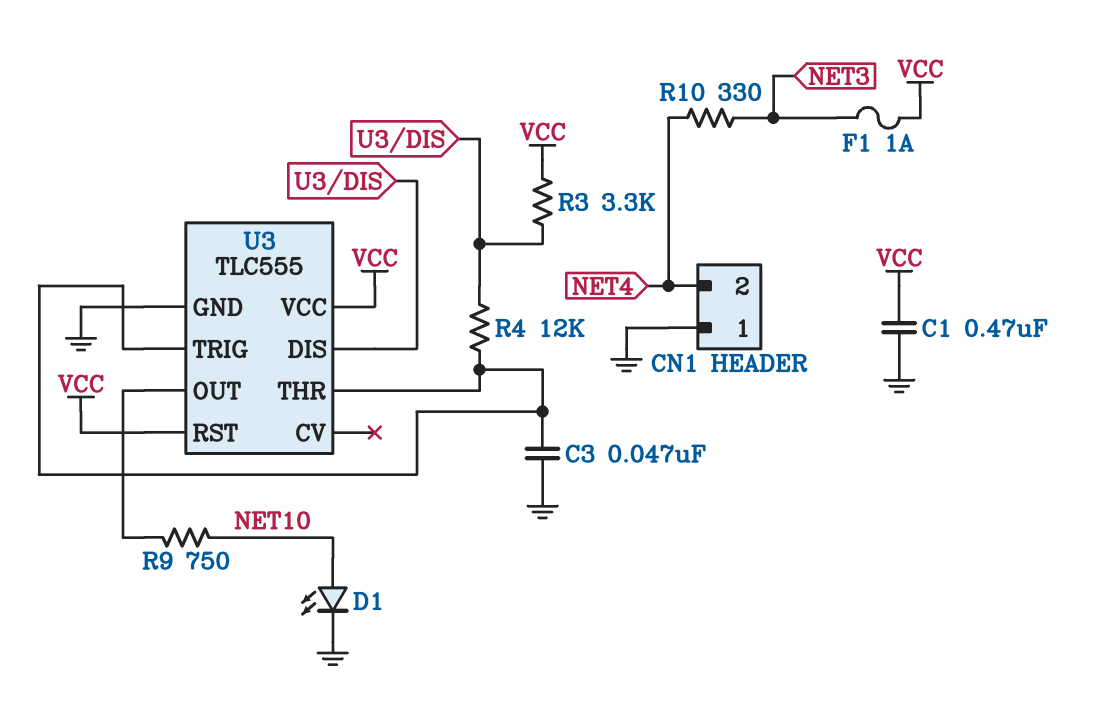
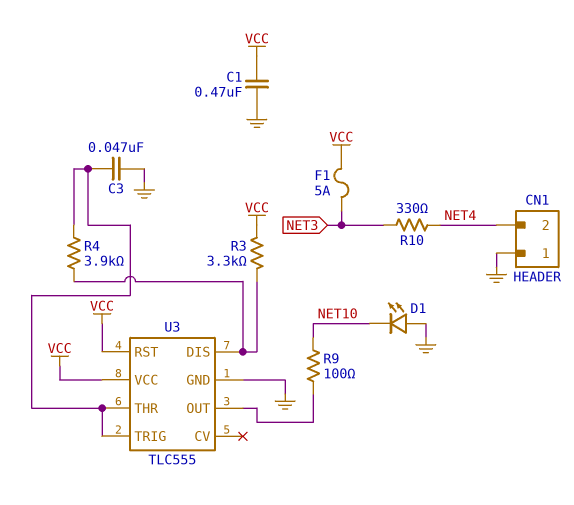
D1: LED (A NET10, K GND) -> LED (A GND, K NET10)
F1: 1A (NET3, VCC) -> 5A (NET3, VCC)
R4: 12k (U3/DIS, U3/THR) -> 3.9k (U3/DIS, U3/THR)
R9: 750 (NET10, U3/OUT) -> 100 (NET10, U3/OUT)

